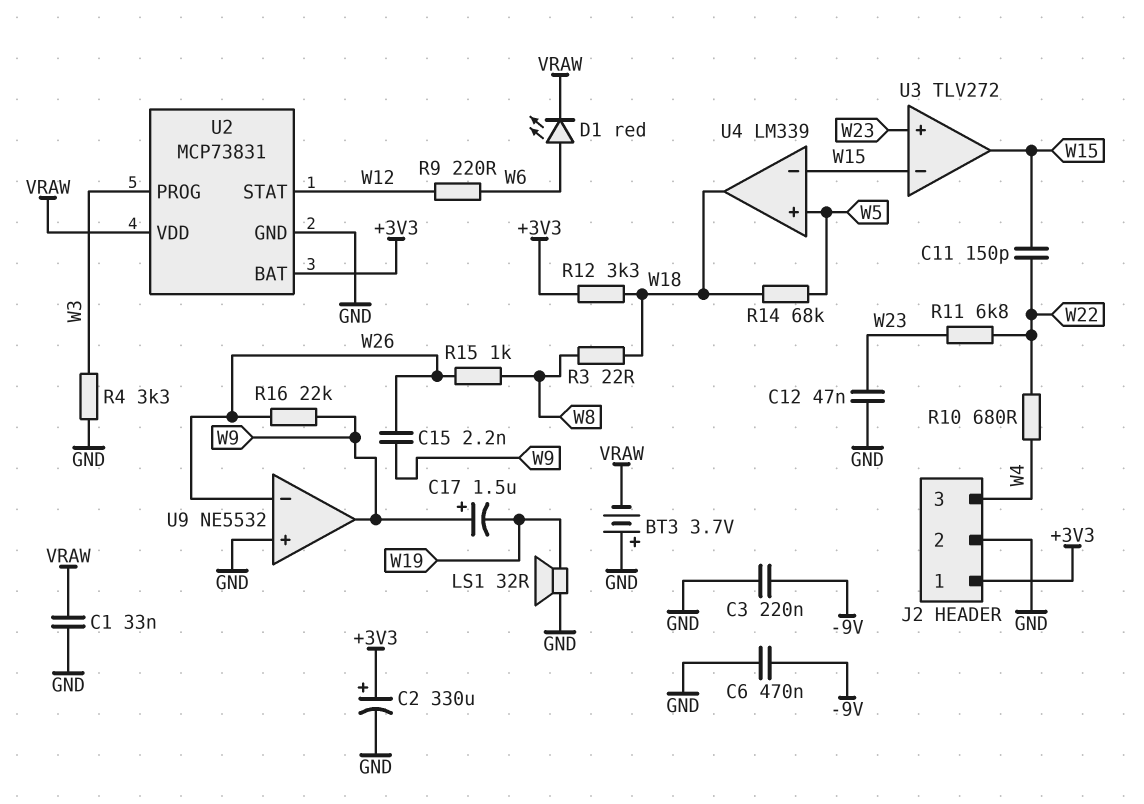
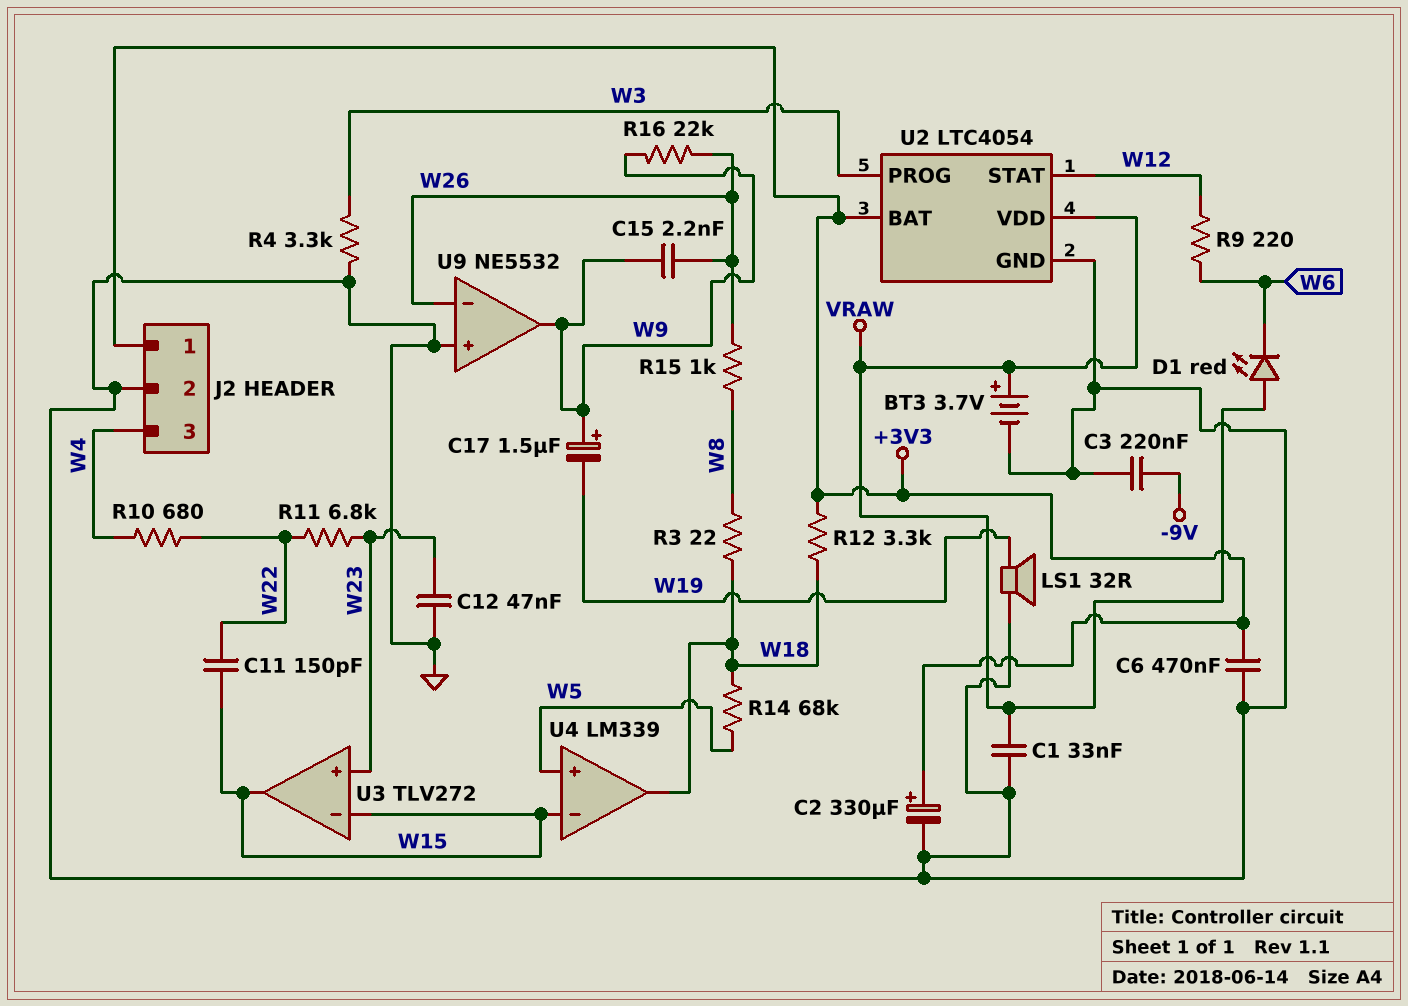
BT3: 3.7V (plus GND, minus VRAW) -> 3.7V (plus VRAW, minus GND)
C6: 470nF (-9V, GND) -> 470nF (+3V3, GND)
D1: LED red (A W6, K VRAW) -> LED red (A VRAW, K W6)
U2: MCP73831 -> LTC4054

